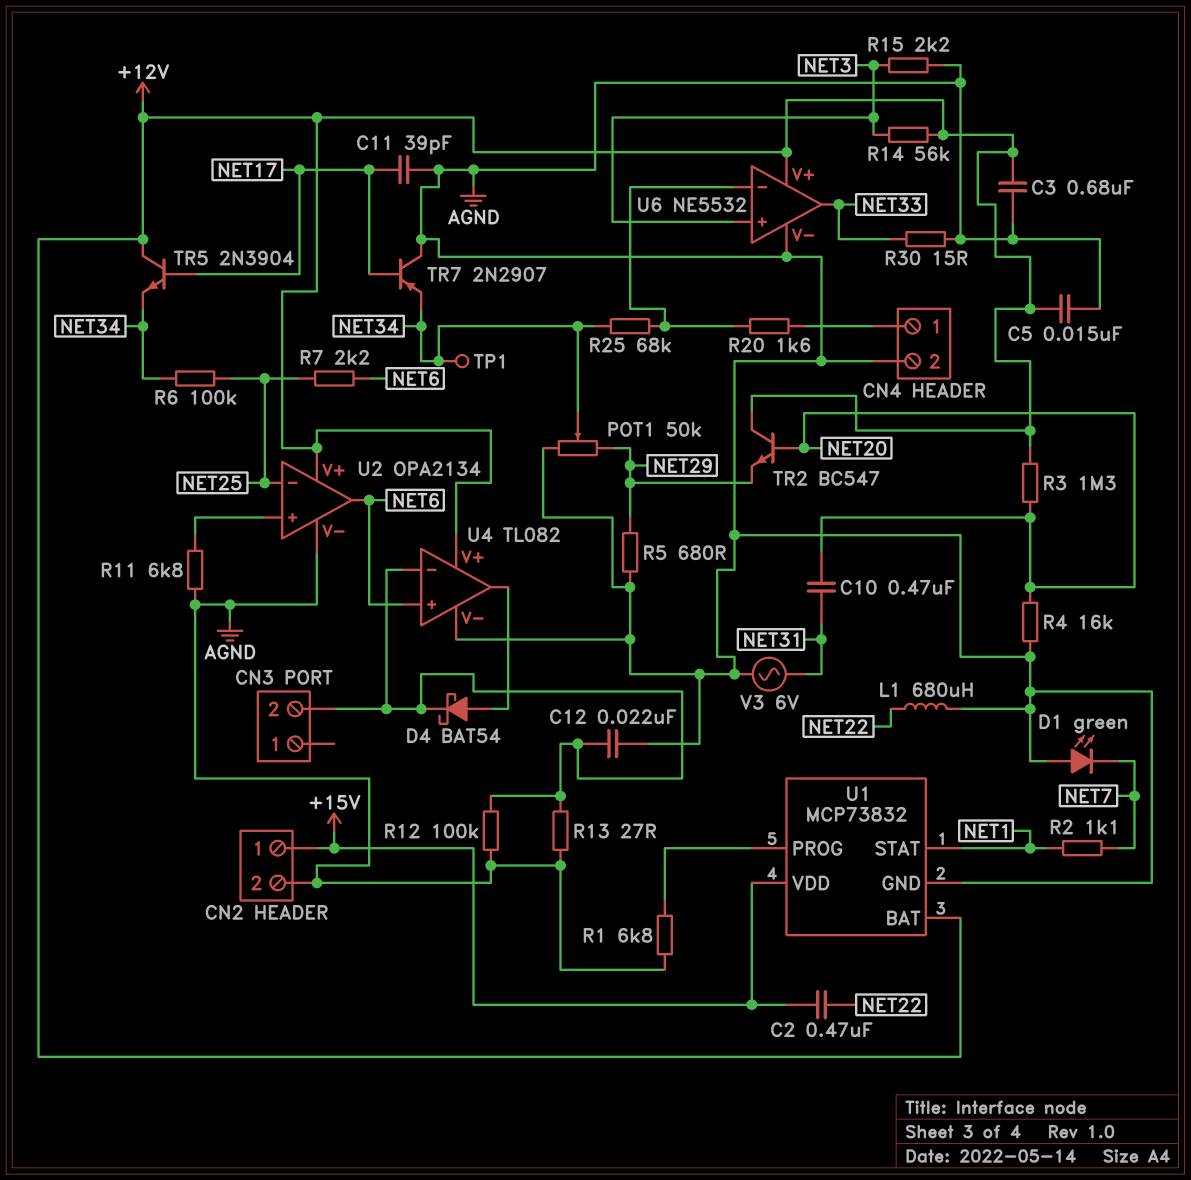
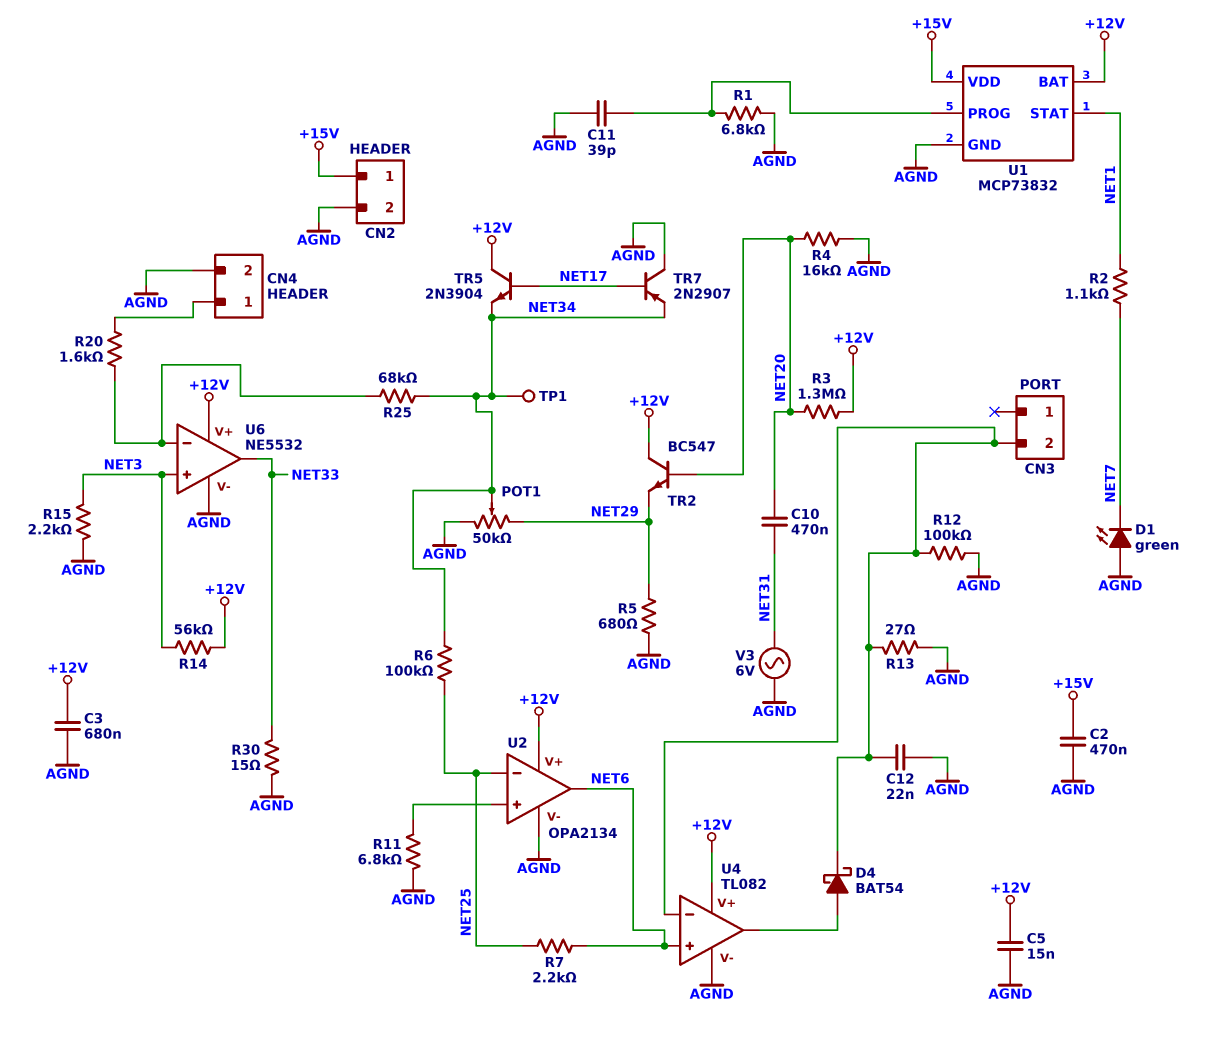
C2: 470nF (+15V, NET22) -> 470nF (+15V, AGND)
C11: 39pF (AGND, NET17) -> 39pF (AGND, U1/PROG)
L1: 680uH (AGND, NET22) -> none

